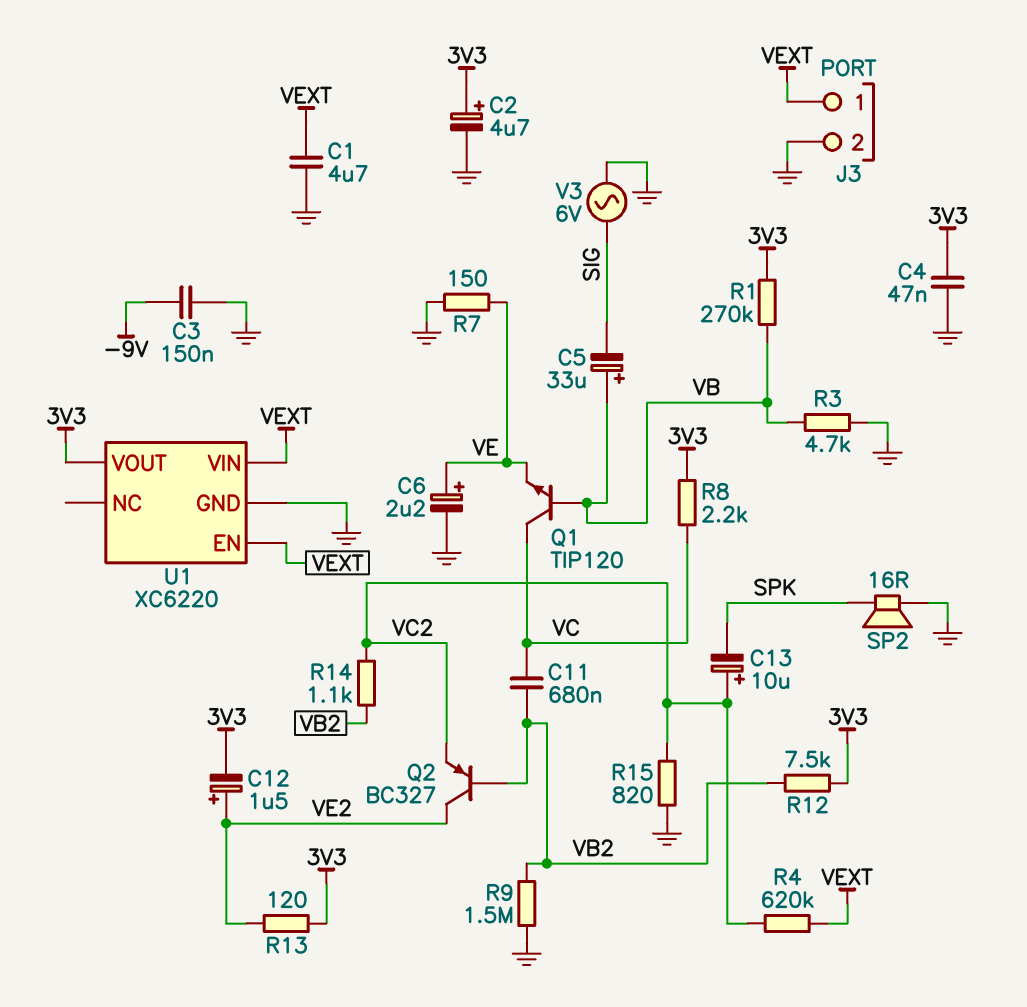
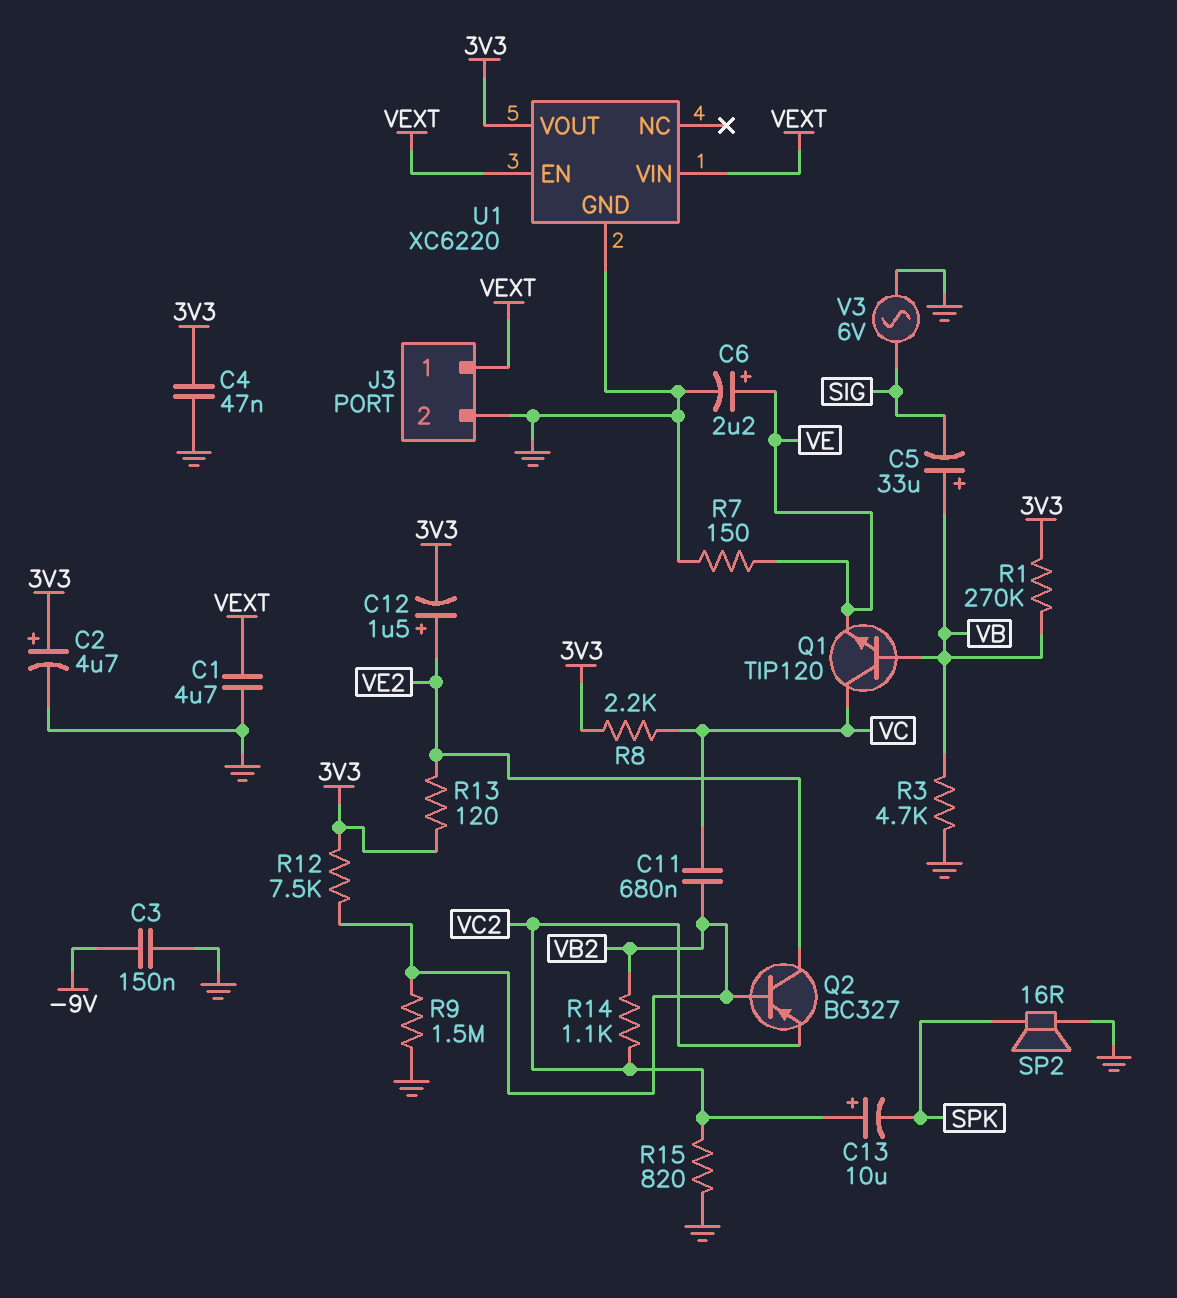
R4: 620k (VC2, VEXT) -> none

